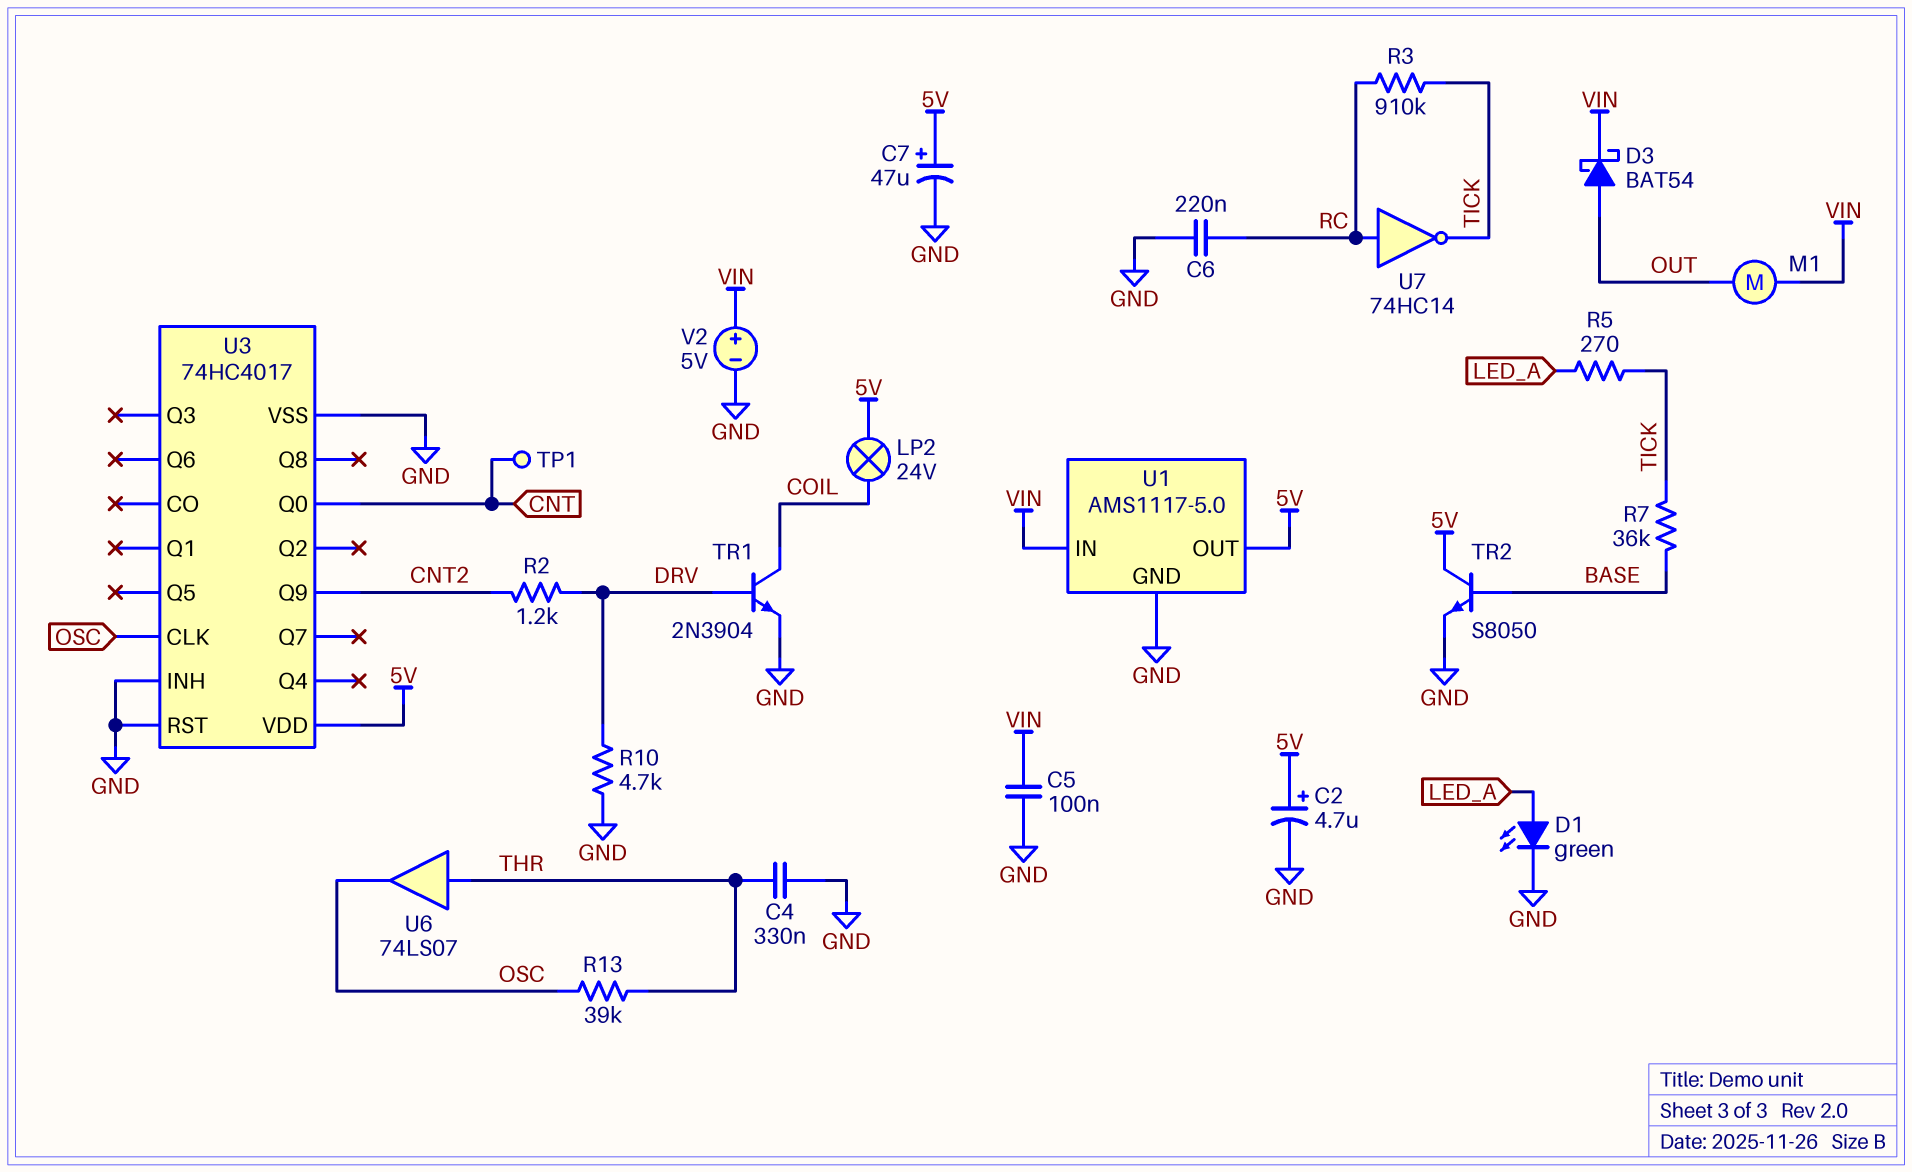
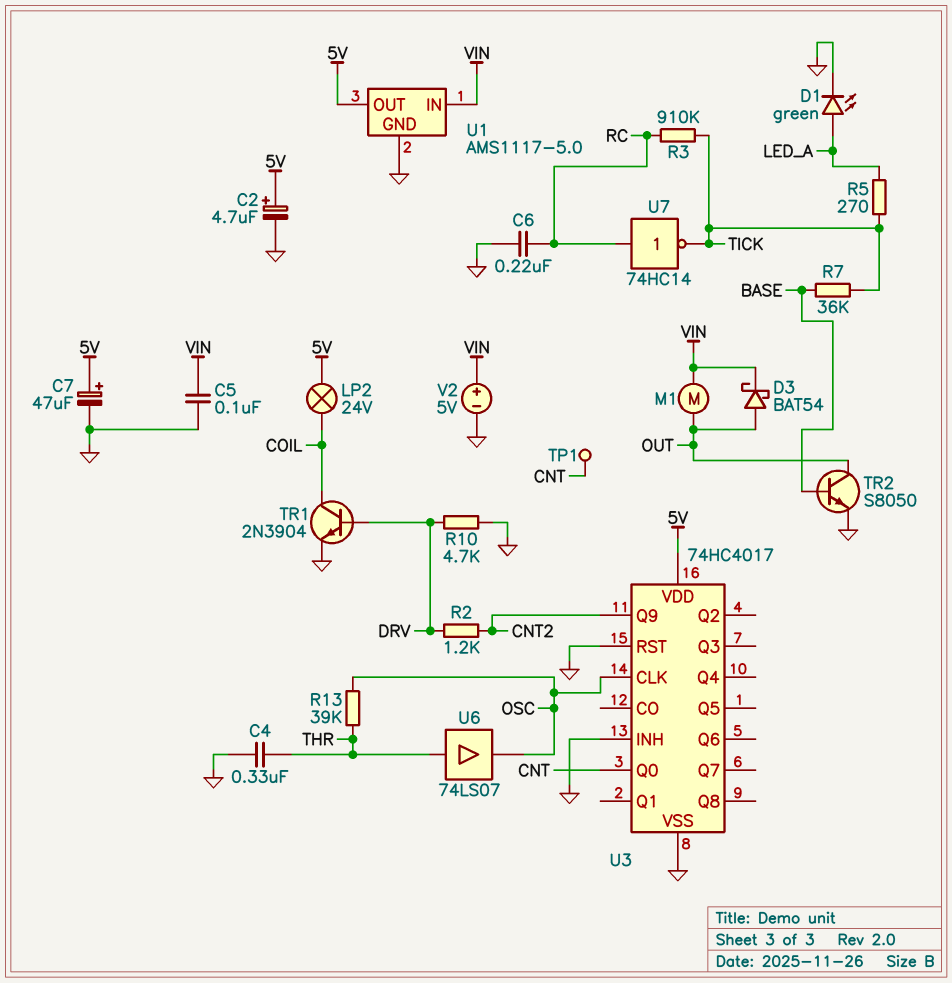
TR2: NPN S8050 (B BASE, C 5V, E GND) -> NPN S8050 (B BASE, C OUT, E GND)

